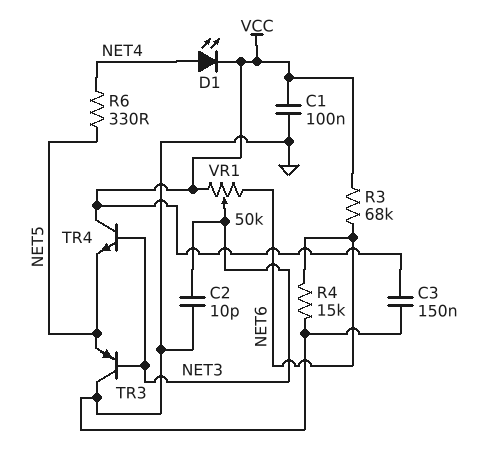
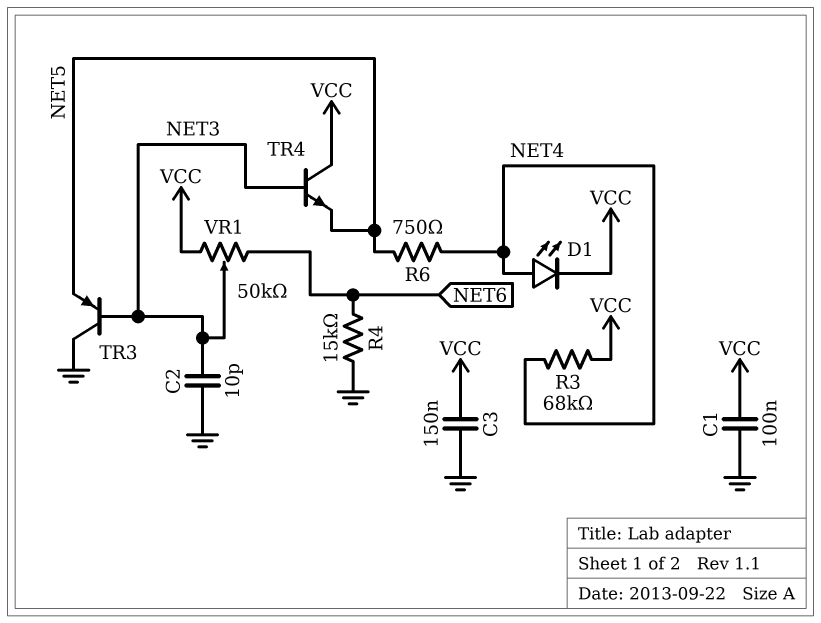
R3: 68k (NET6, VCC) -> 68k (NET4, VCC)
R6: 330 (NET4, NET5) -> 750 (NET4, NET5)

